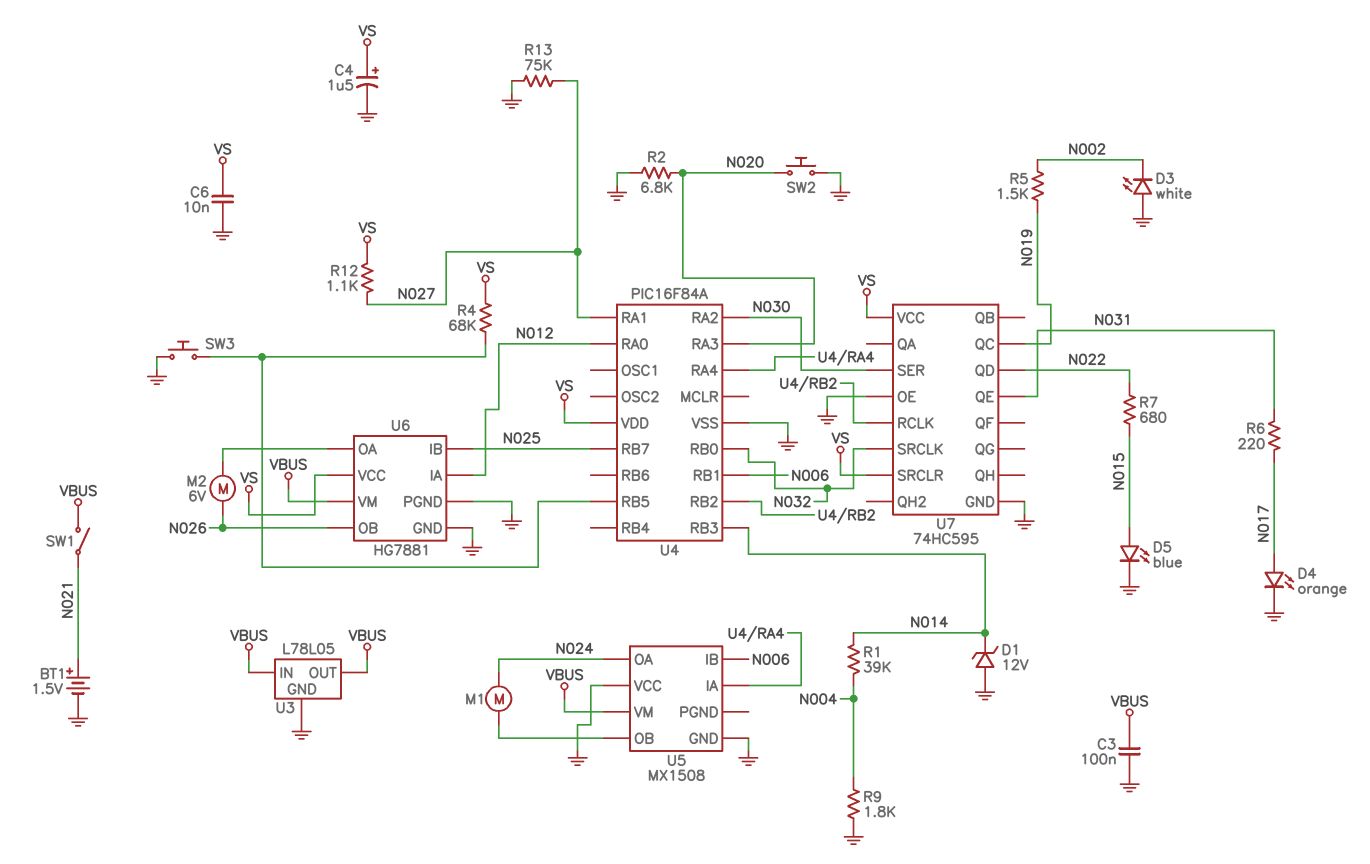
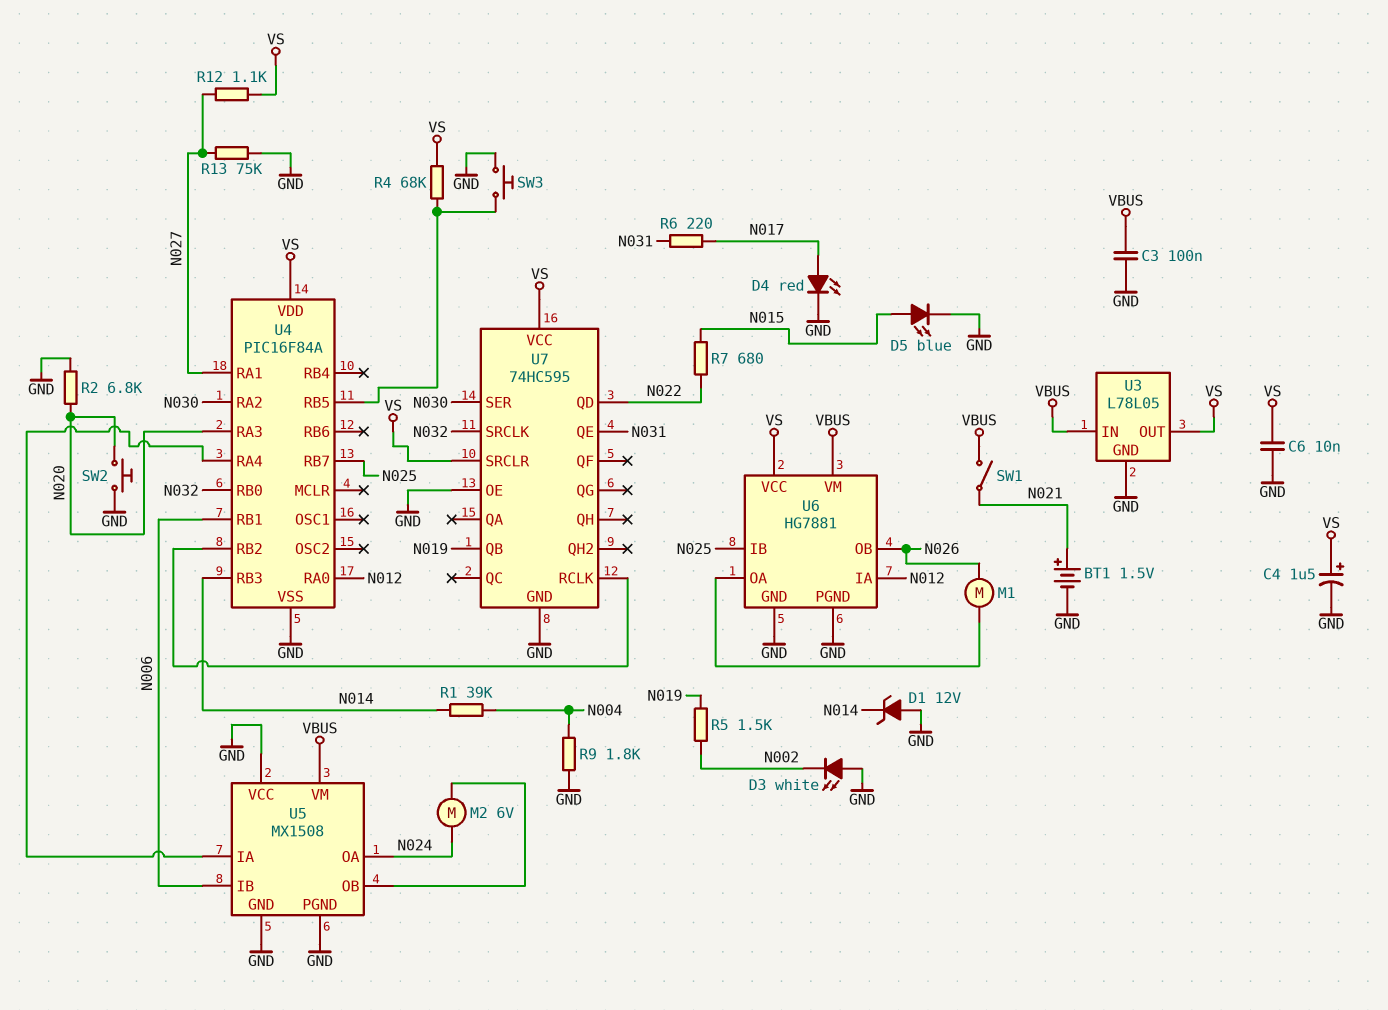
D4: LED orange (A N017, K GND) -> LED red (A N017, K GND)
M1: motor (N024, U5/OB) -> motor (N026, U6/OA)
M2: motor 6V (N026, U6/OA) -> motor 6V (N024, U5/OB)
U3 pin OUT: VBUS -> VS
U5 pin PGND: none -> GND
U7 pin QB: none -> N019
U7 pin QC: N019 -> none

